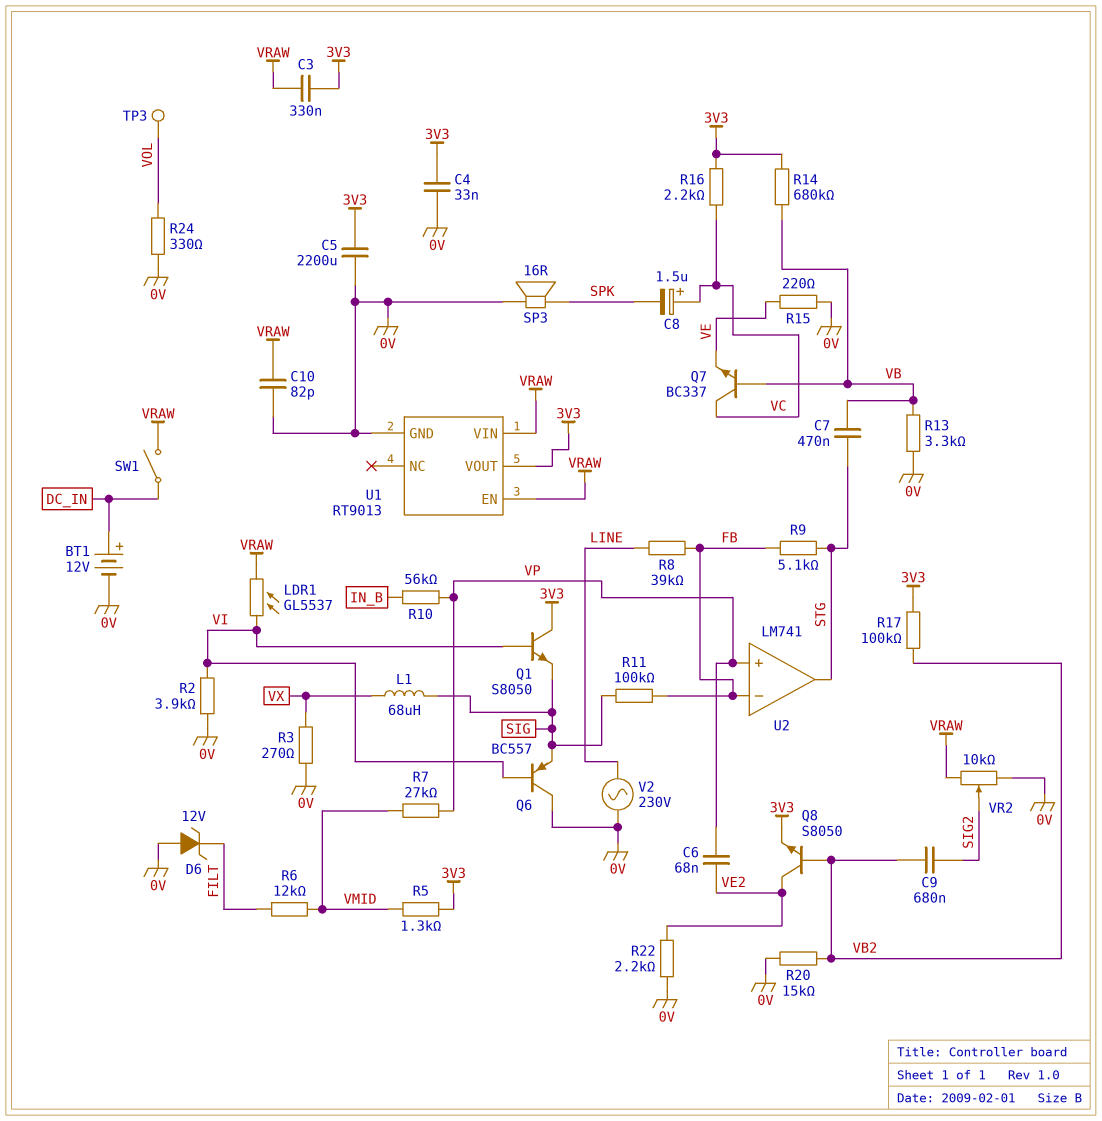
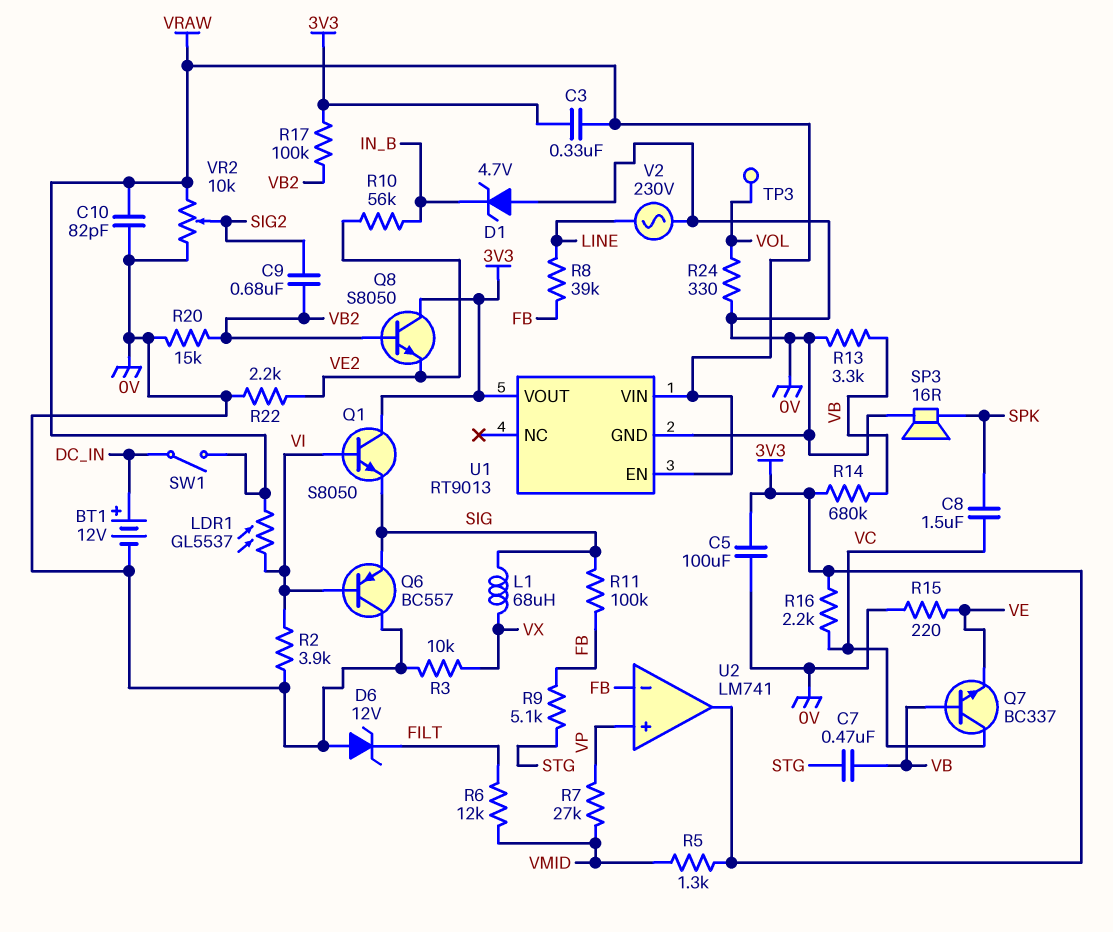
C4: 33nF (0V, 3V3) -> none
C5: 2200uF (0V, 3V3) -> 100uF (0V, 3V3)
C6: 68nF (VE2, VP) -> none
C8: 1.5uF (plus VC, minus SPK) -> 1.5uF (SPK, VC)
D1: none -> zener 4.7V (A 0V, K IN_B)
Q8: NPN S8050 (B VB2, C VE2, E 3V3) -> NPN S8050 (B VB2, C 3V3, E VE2)
R3: 270 (0V, VX) -> 10k (0V, VX)
R10: 56k (IN_B, VP) -> 56k (IN_B, VE2)
U2 pin out: STG -> 3V3

